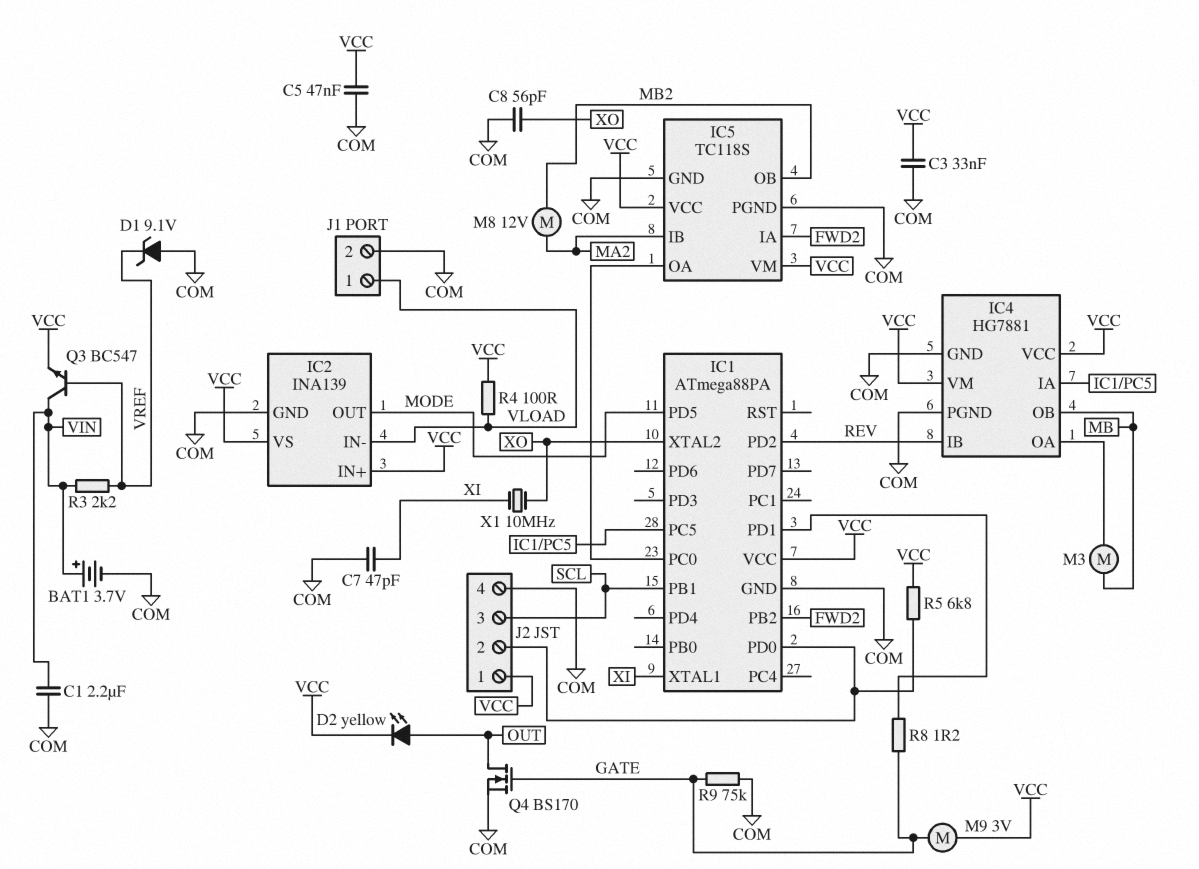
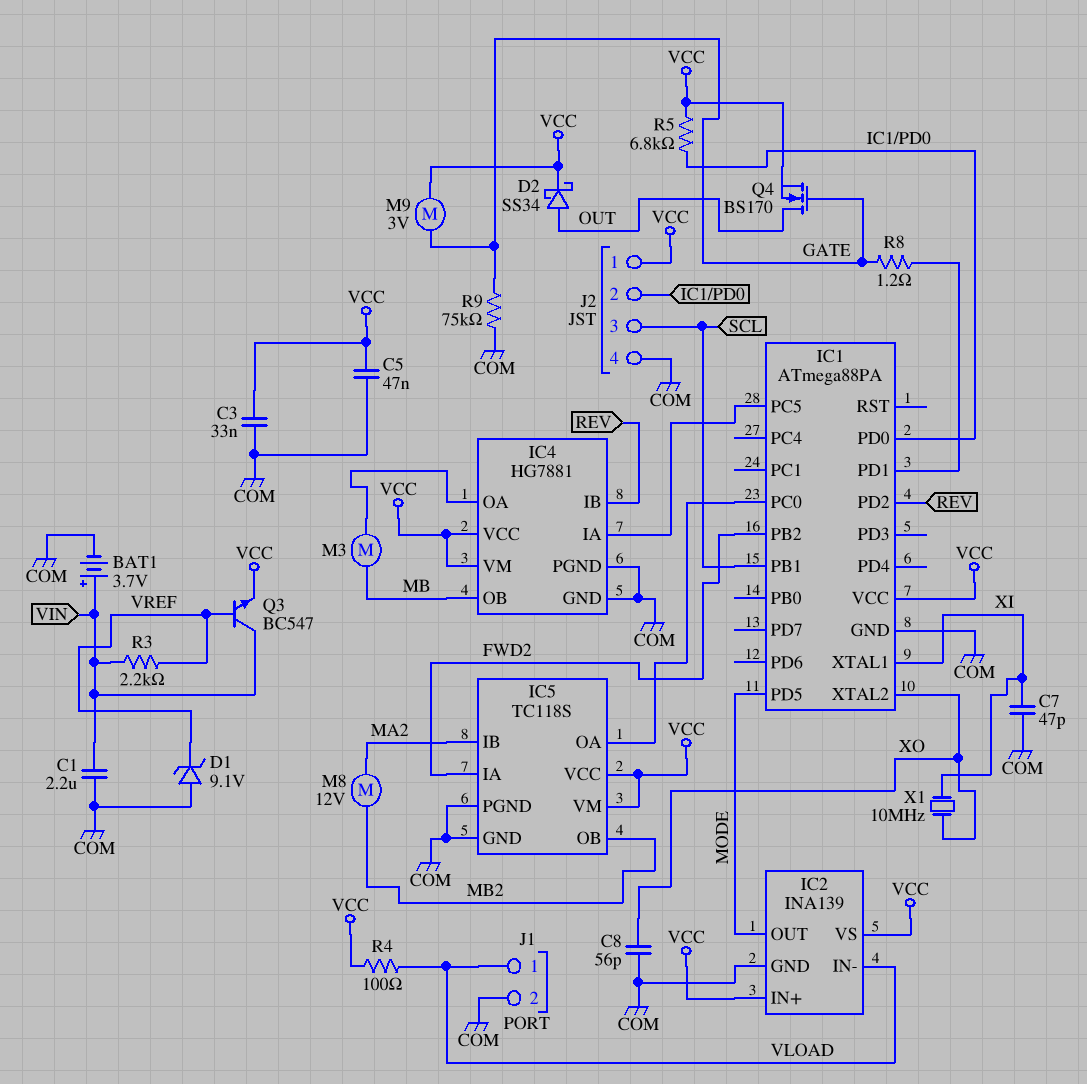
D2: LED yellow (A OUT, K VCC) -> schottky SS34 (A OUT, K VCC)
Q4: NMOS BS170 (G GATE, D OUT, S COM) -> NMOS BS170 (G GATE, D OUT, S VCC)

